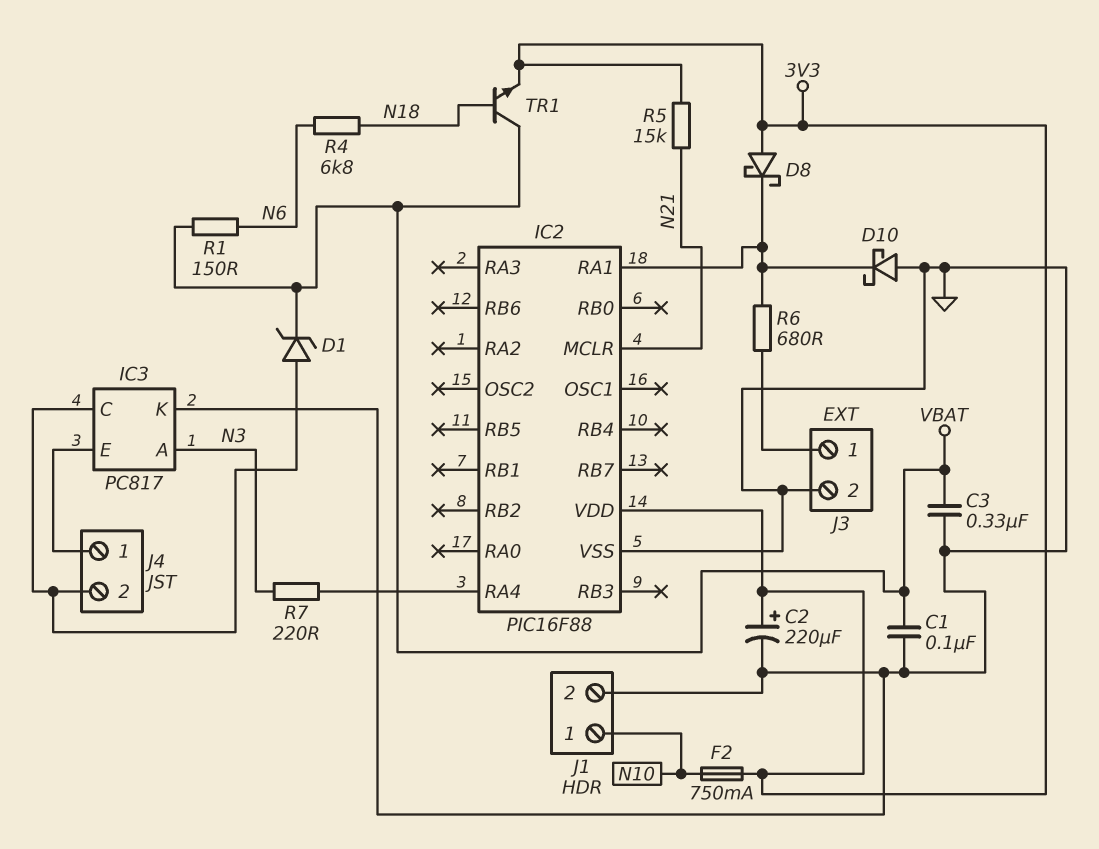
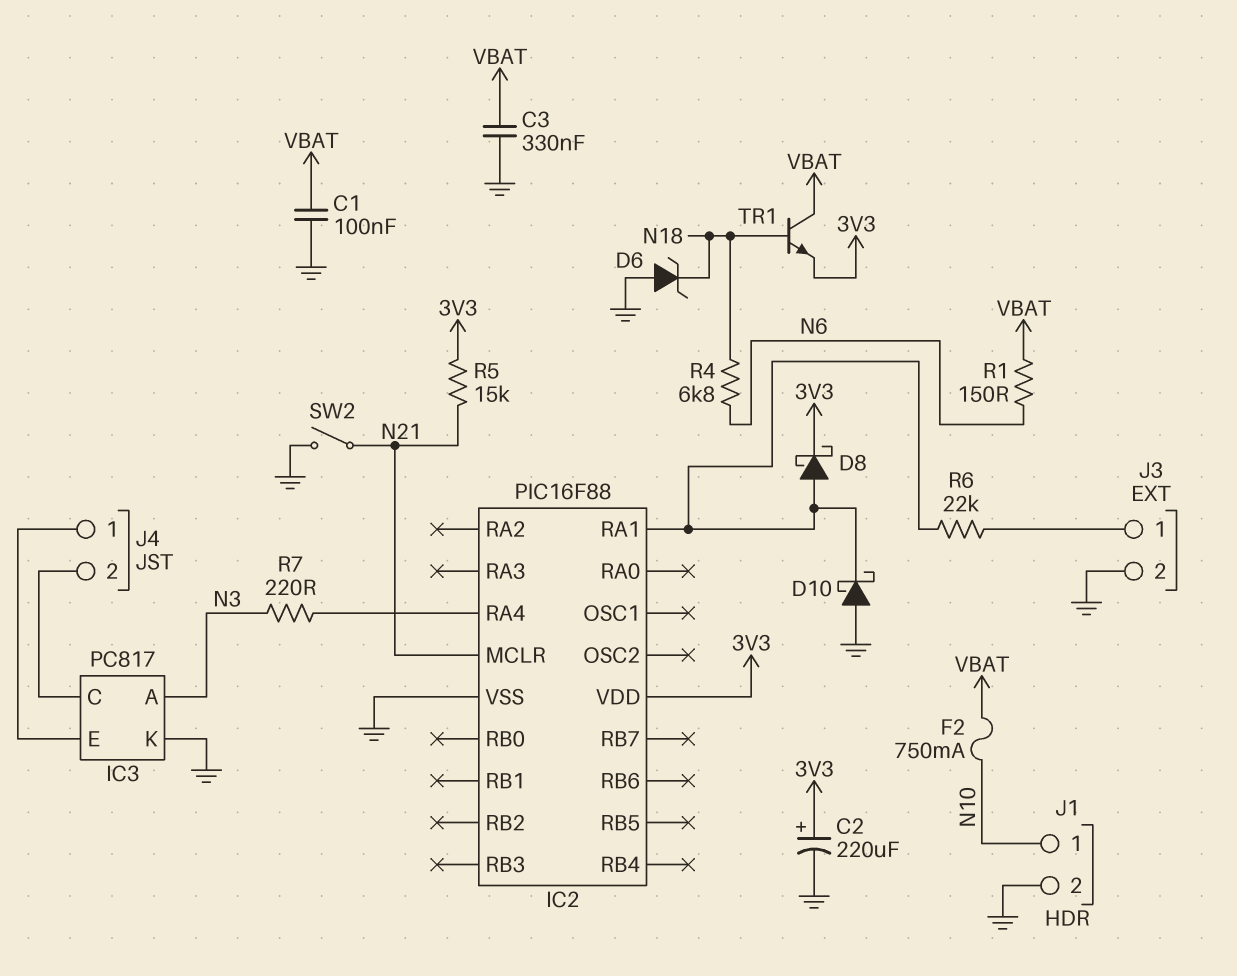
D1: zener (A IC3/C, K VBAT) -> none
D6: none -> zener (A GND, K N18)
D8: schottky (A 3V3, K IC2/RA1) -> schottky (A IC2/RA1, K 3V3)
F2: 750mA (3V3, N10) -> 750mA (N10, VBAT)
R6: 680 (IC2/RA1, J3/1) -> 22k (IC2/RA1, J3/1)
SW2: none -> switch (GND, N21)

